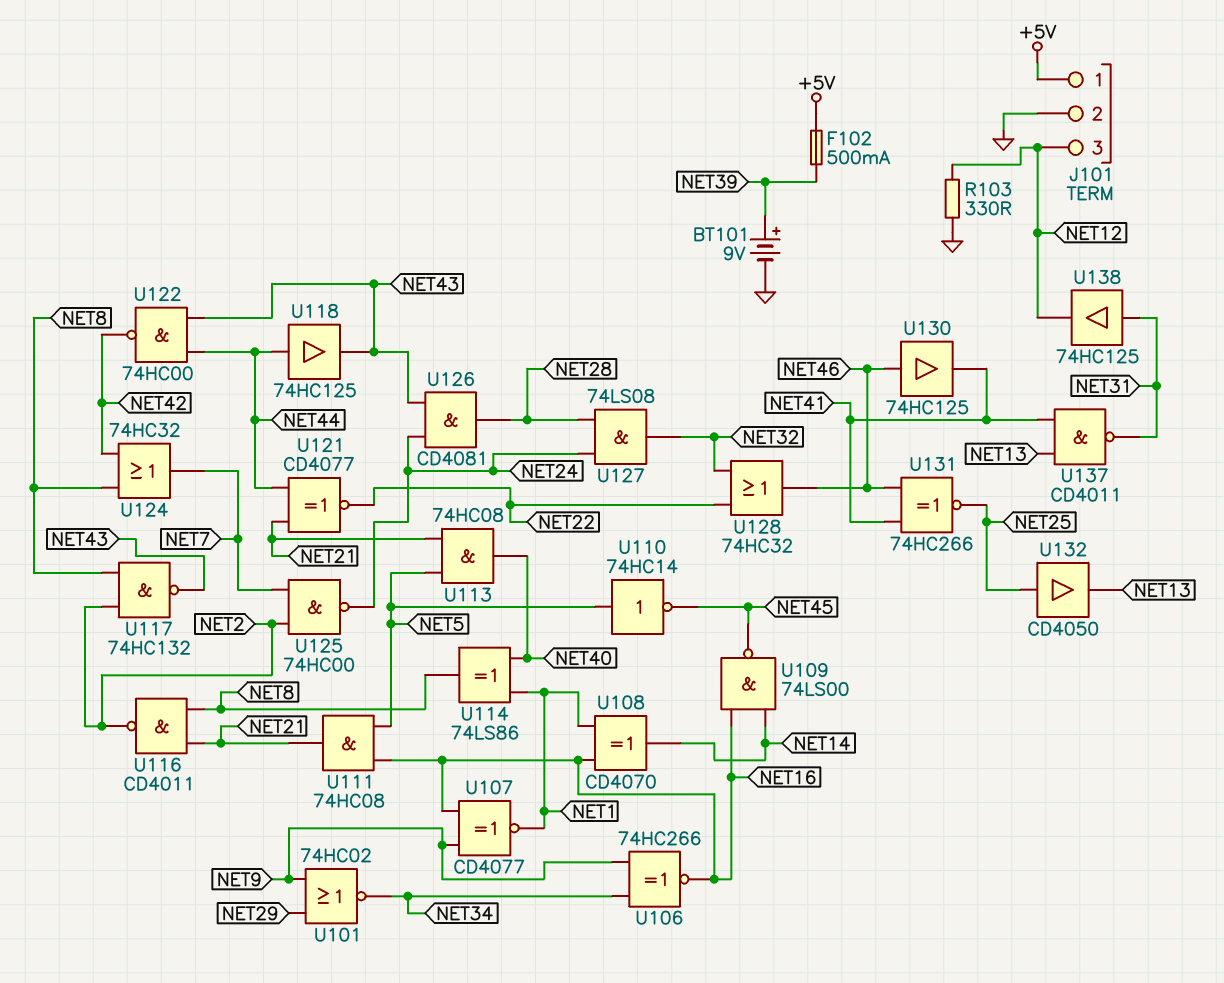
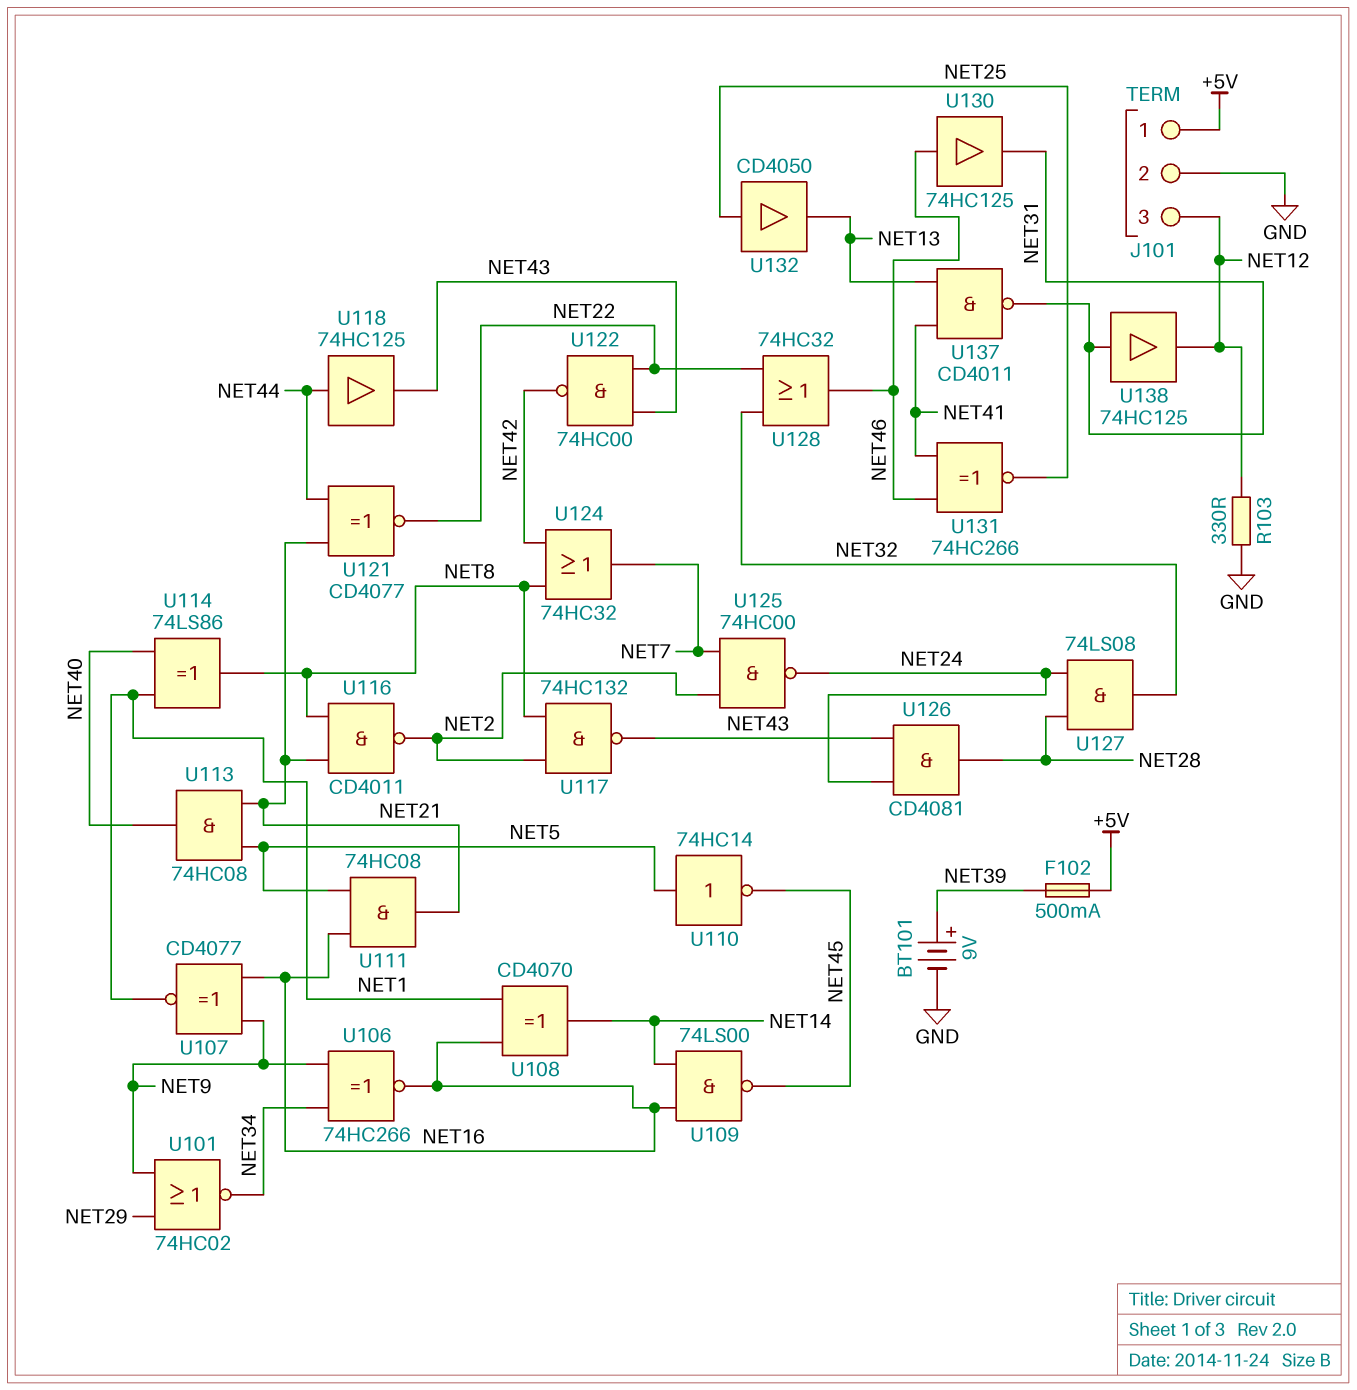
U122: NAND 74HC00 (in NET43, in NET44, out NET42) -> NAND 74HC00 (in NET22, in NET43, out NET42)
U130: buffer 74HC125 (in NET46, out NET41) -> buffer 74HC125 (in NET46, out NET31)

